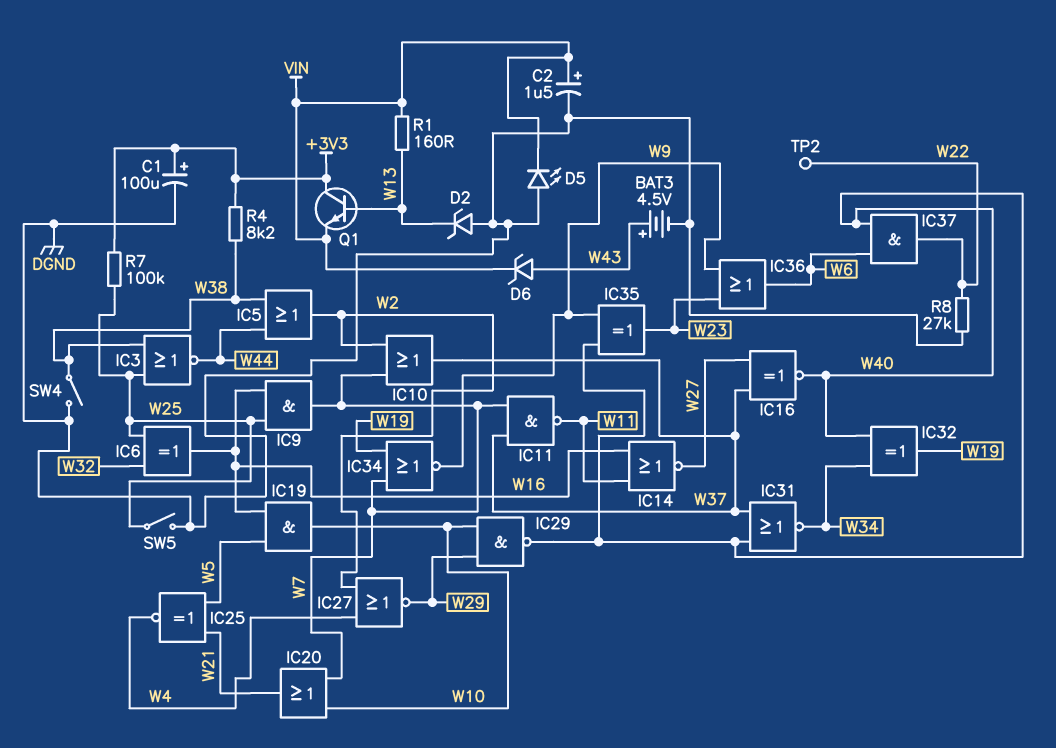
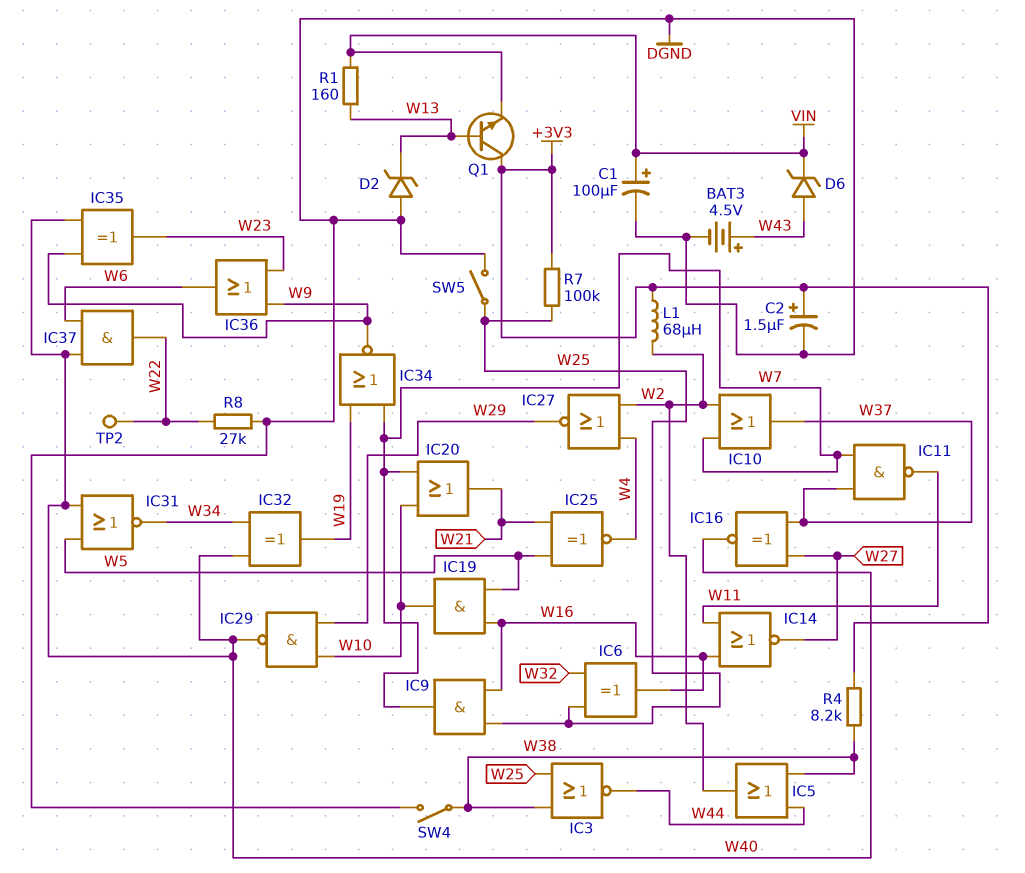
C1: 100uF (plus +3V3, minus DGND) -> 100uF (plus VIN, minus DGND)
C2: 1.5uF (plus VIN, minus DGND) -> 1.5uF (plus +3V3, minus DGND)
D5: LED (A DGND, K VIN) -> none
IC31: NOR (in W37, in W40, out W34) -> NOR (in W5, in W40, out W34)
L1: none -> 68uH (+3V3, W2)

